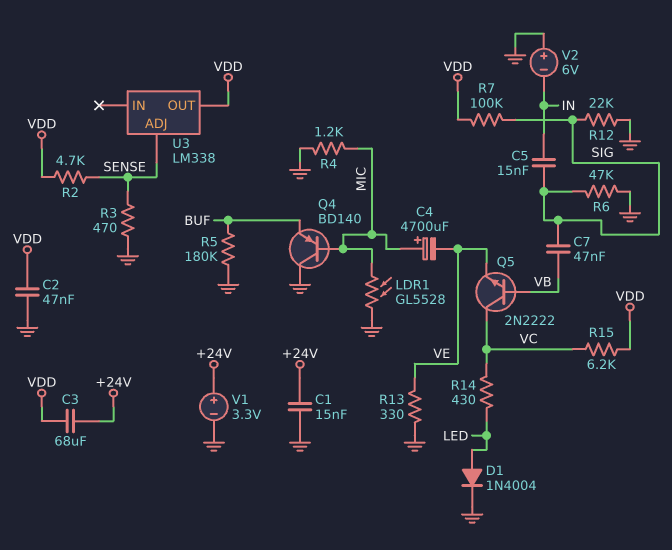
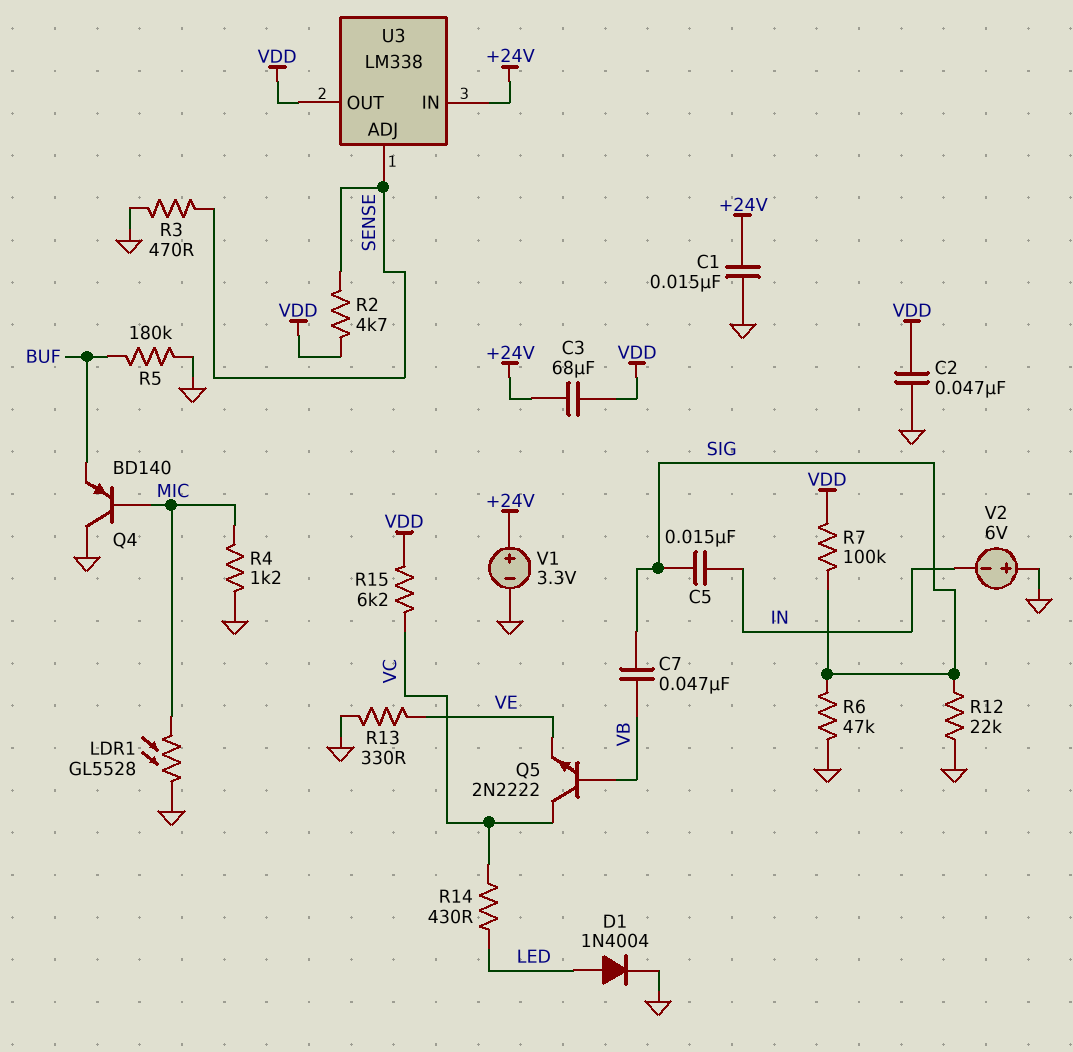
C4: 4700uF (plus MIC, minus VE) -> none
U3 pin IN: none -> +24V

